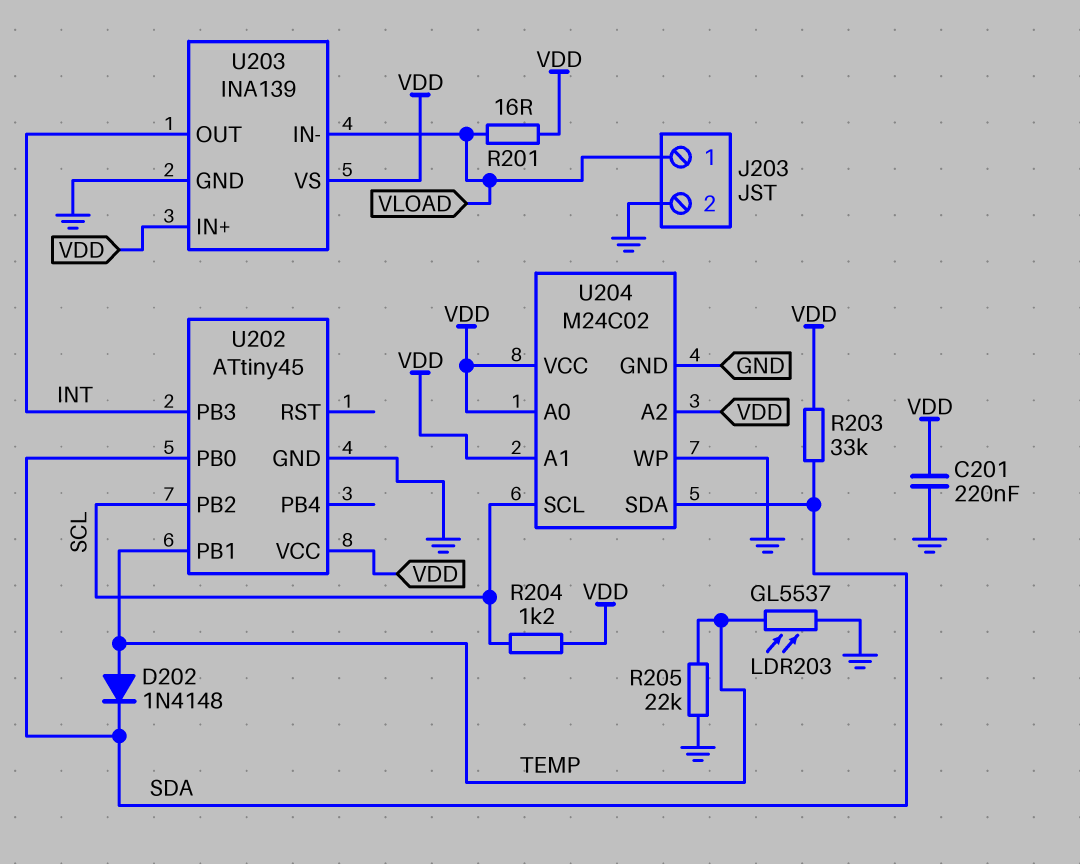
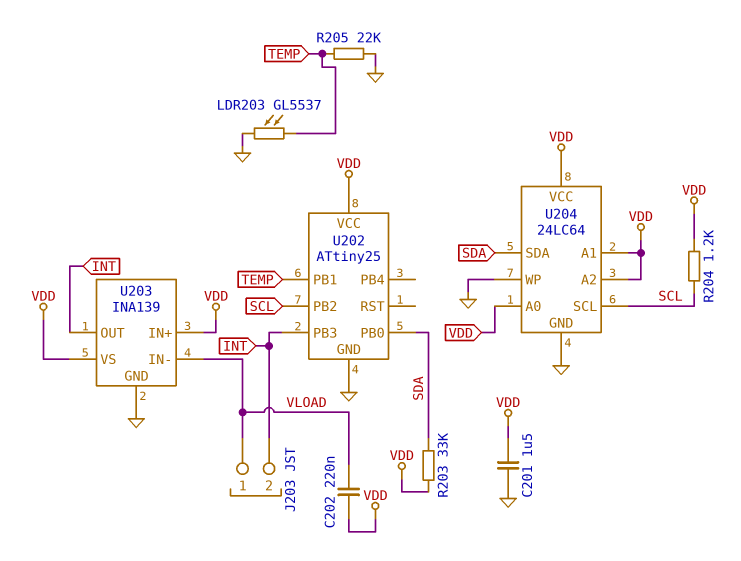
C201: 220nF (GND, VDD) -> 1.5uF (GND, VDD)
C202: none -> 220nF (VDD, VLOAD)
D202: diode 1N4148 (A TEMP, K SDA) -> none
J203 pin 2: GND -> INT
R201: 16 (VDD, VLOAD) -> none
U202: ATtiny45 -> ATtiny25
U204: M24C02 -> 24LC64

